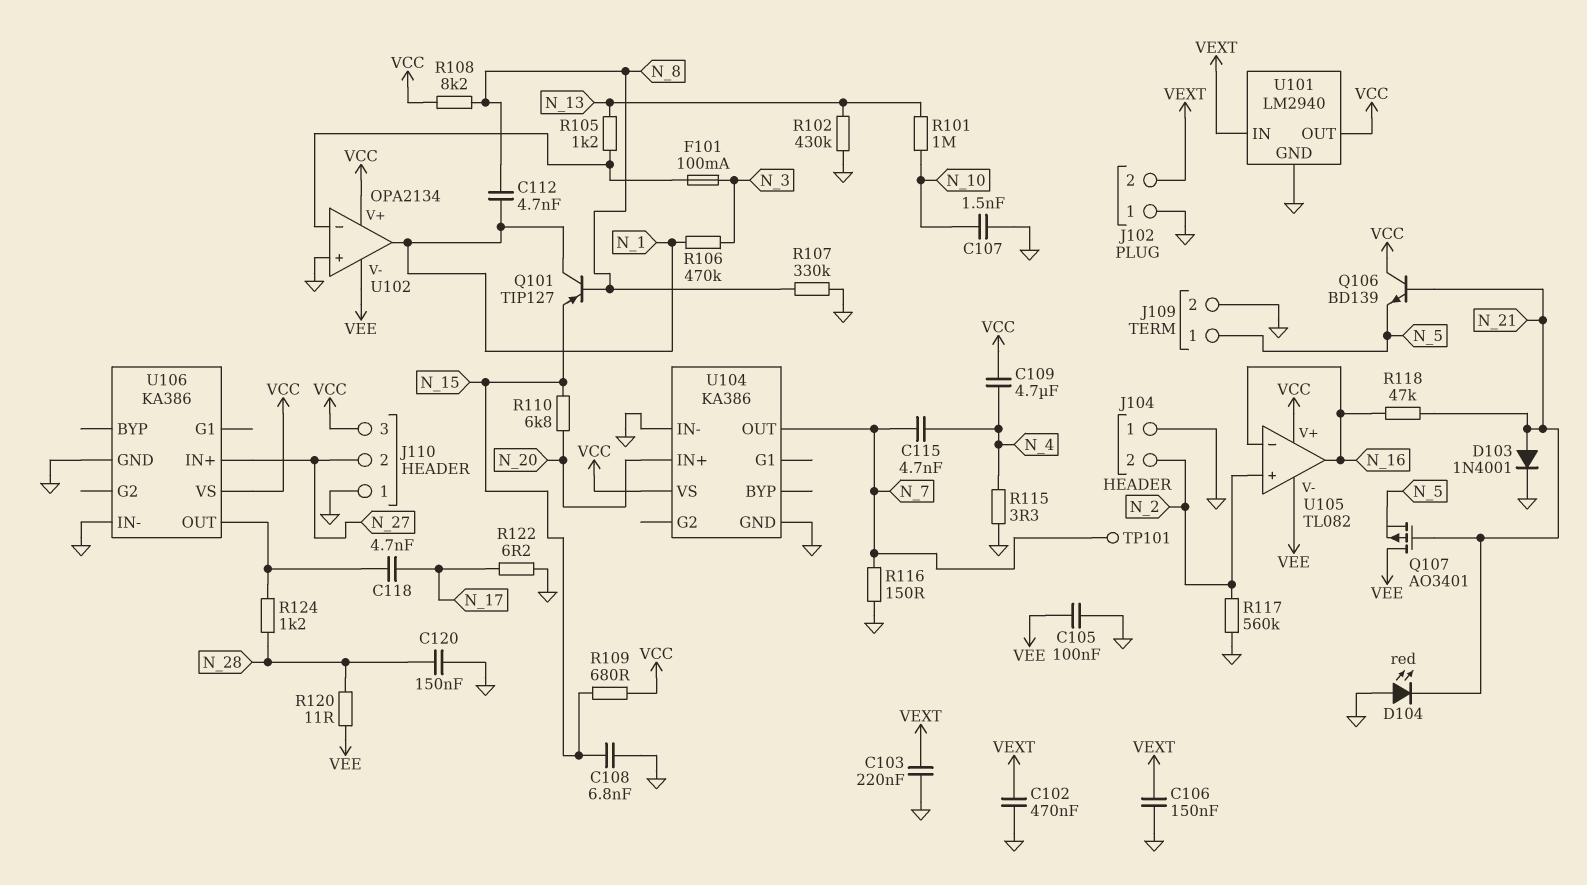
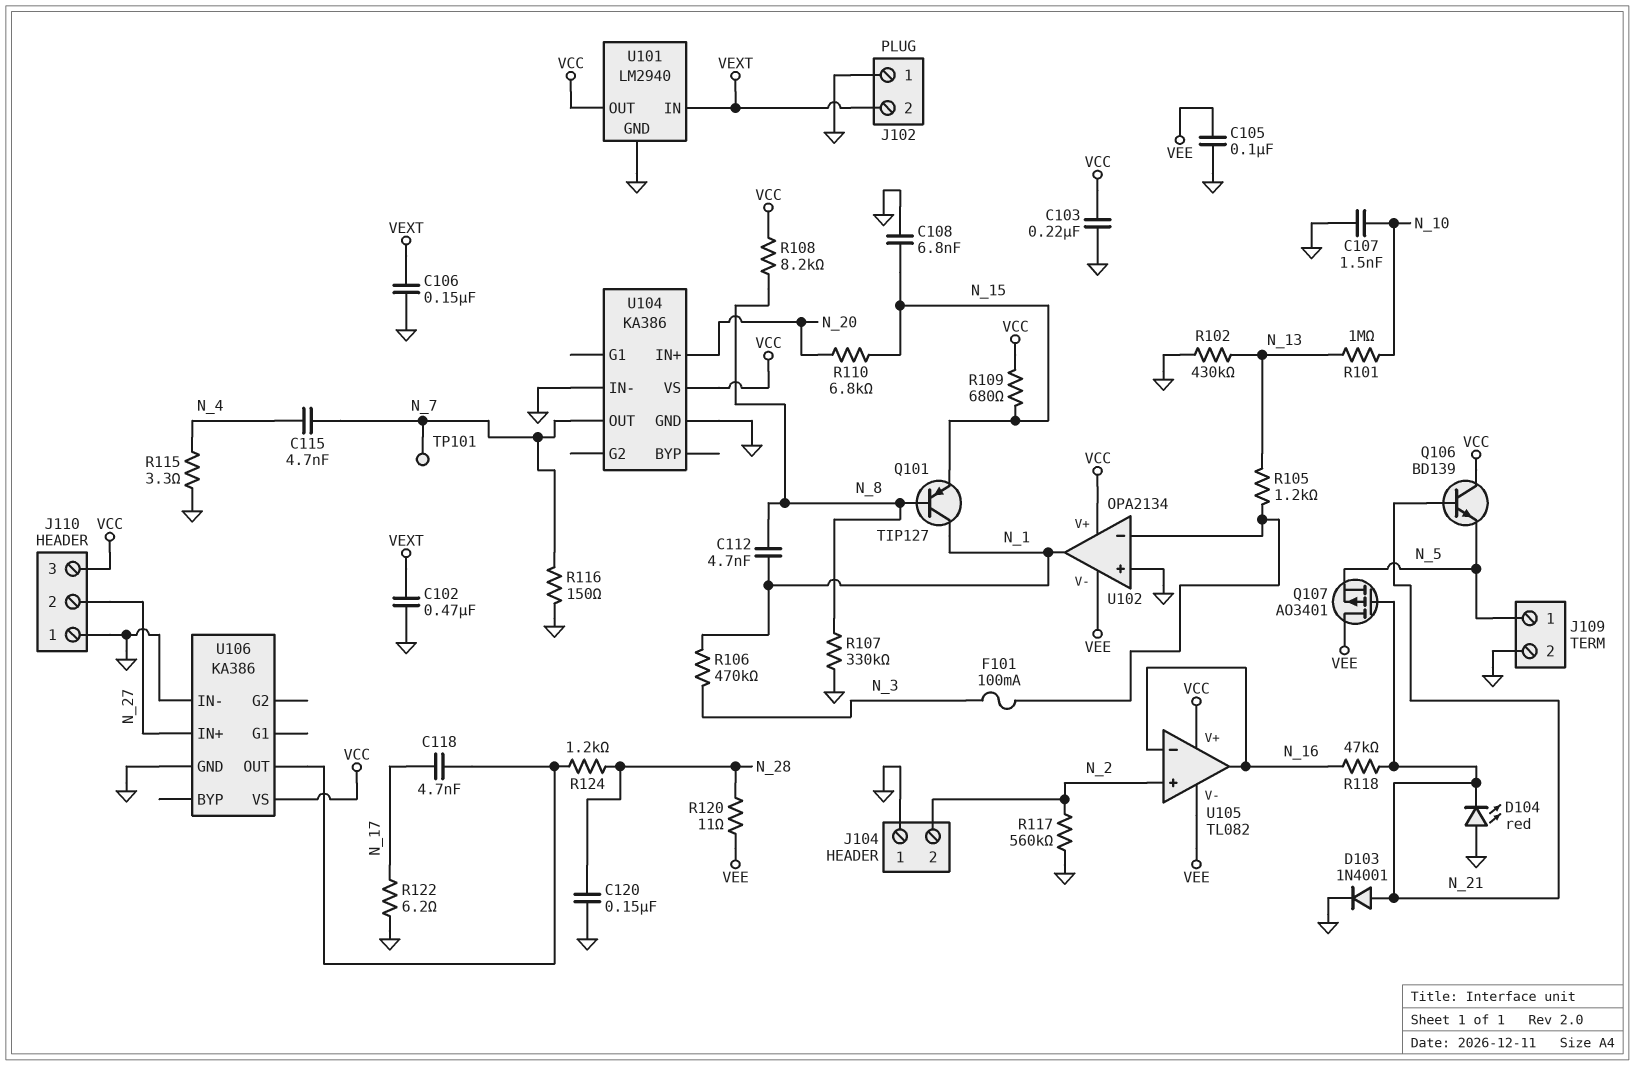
C103: 220nF (GND, VEXT) -> 220nF (GND, VCC)
C109: 4.7uF (N_4, VCC) -> none

